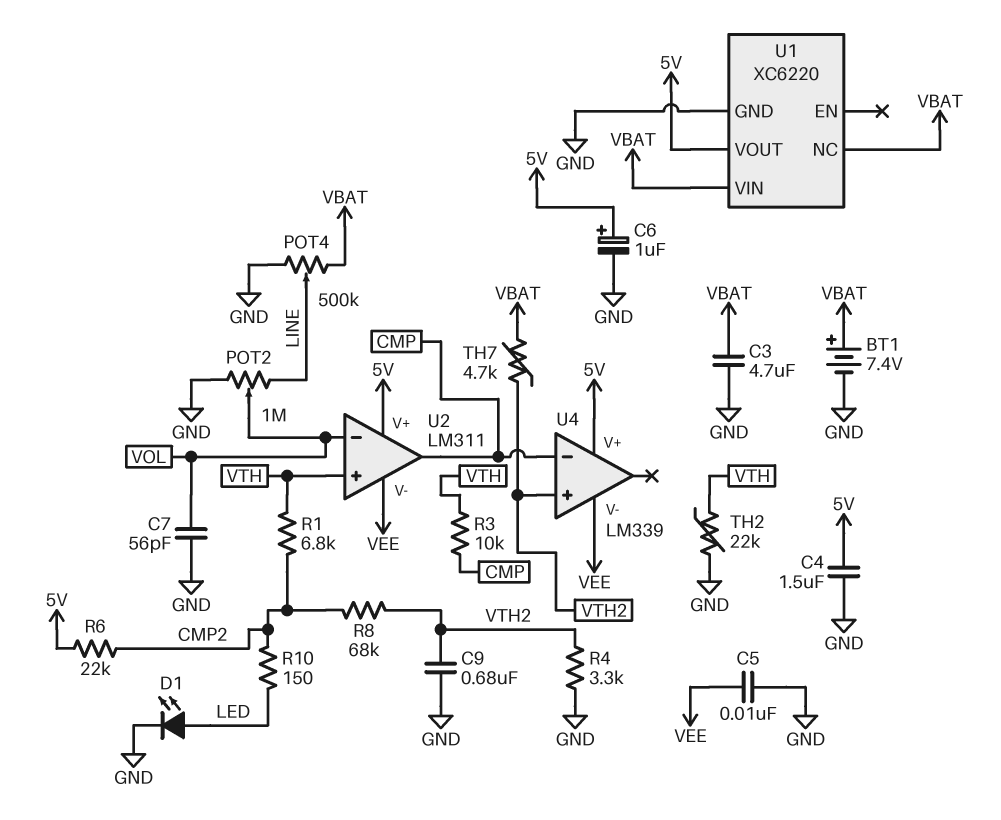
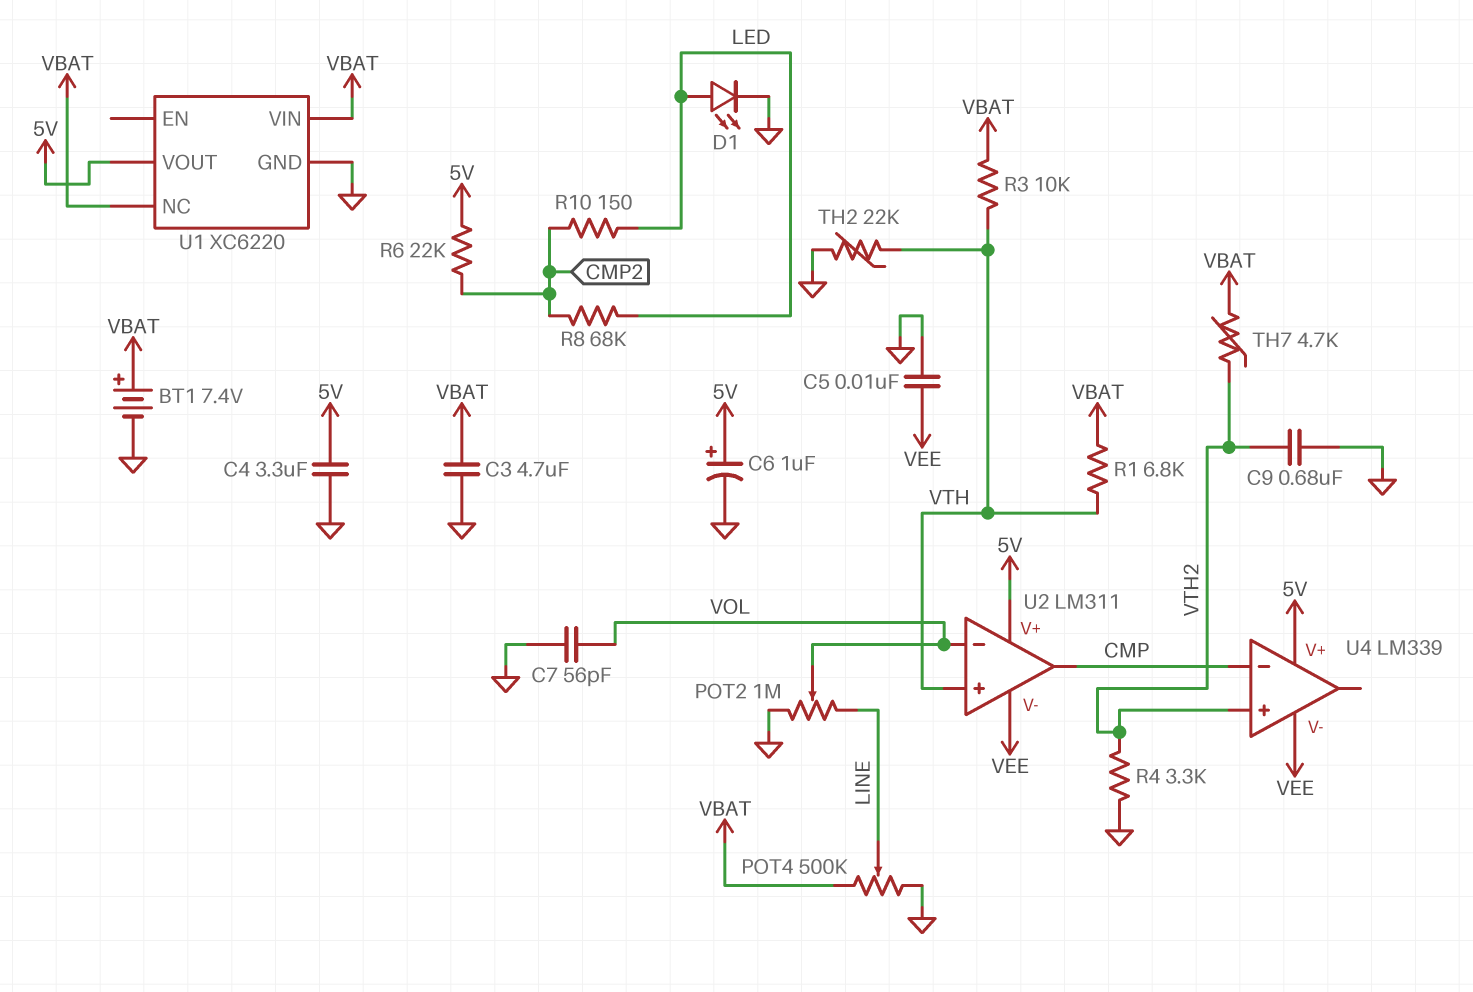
C4: 1.5uF (5V, GND) -> 3.3uF (5V, GND)
R1: 6.8k (CMP2, VTH) -> 6.8k (VBAT, VTH)
R3: 10k (CMP, VTH) -> 10k (VBAT, VTH)
R8: 68k (CMP2, VTH2) -> 68k (CMP2, LED)

